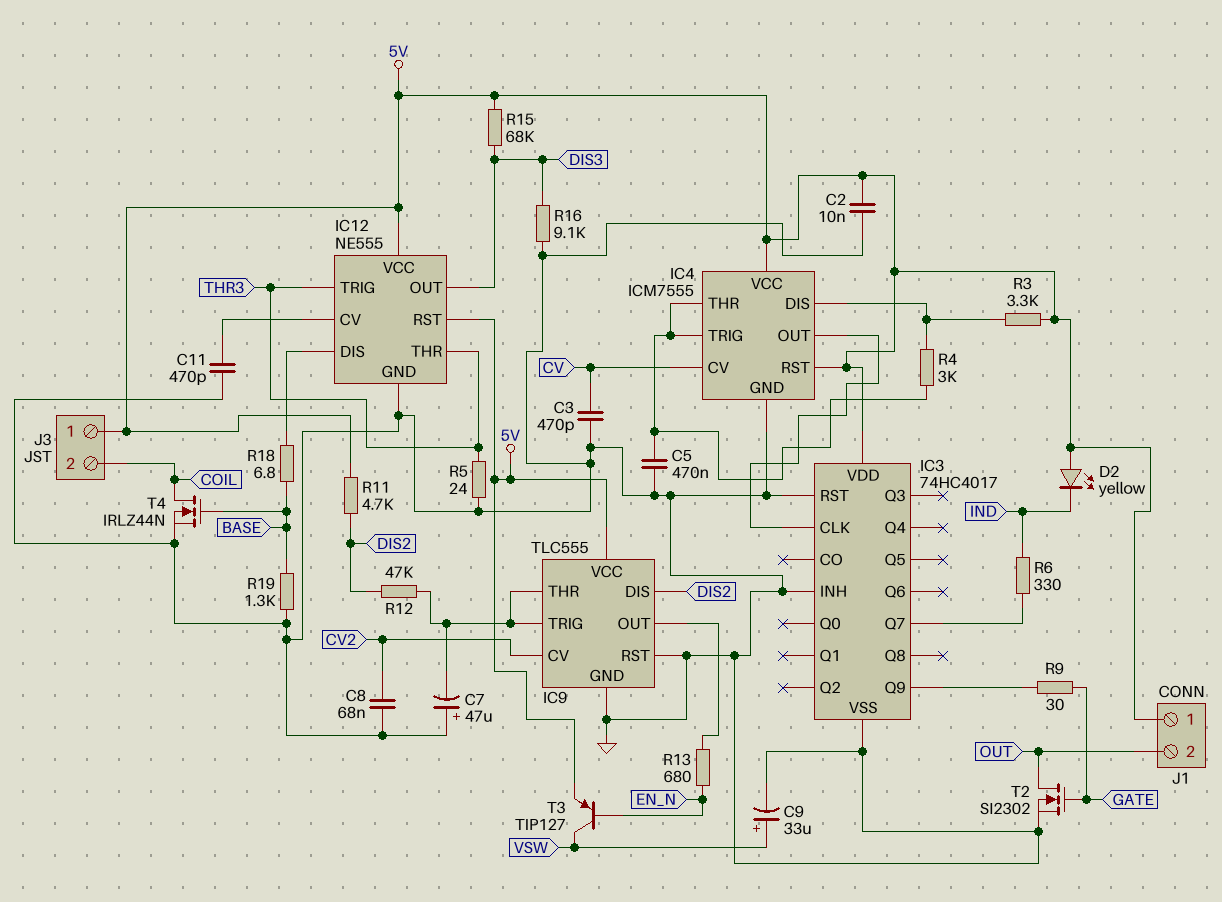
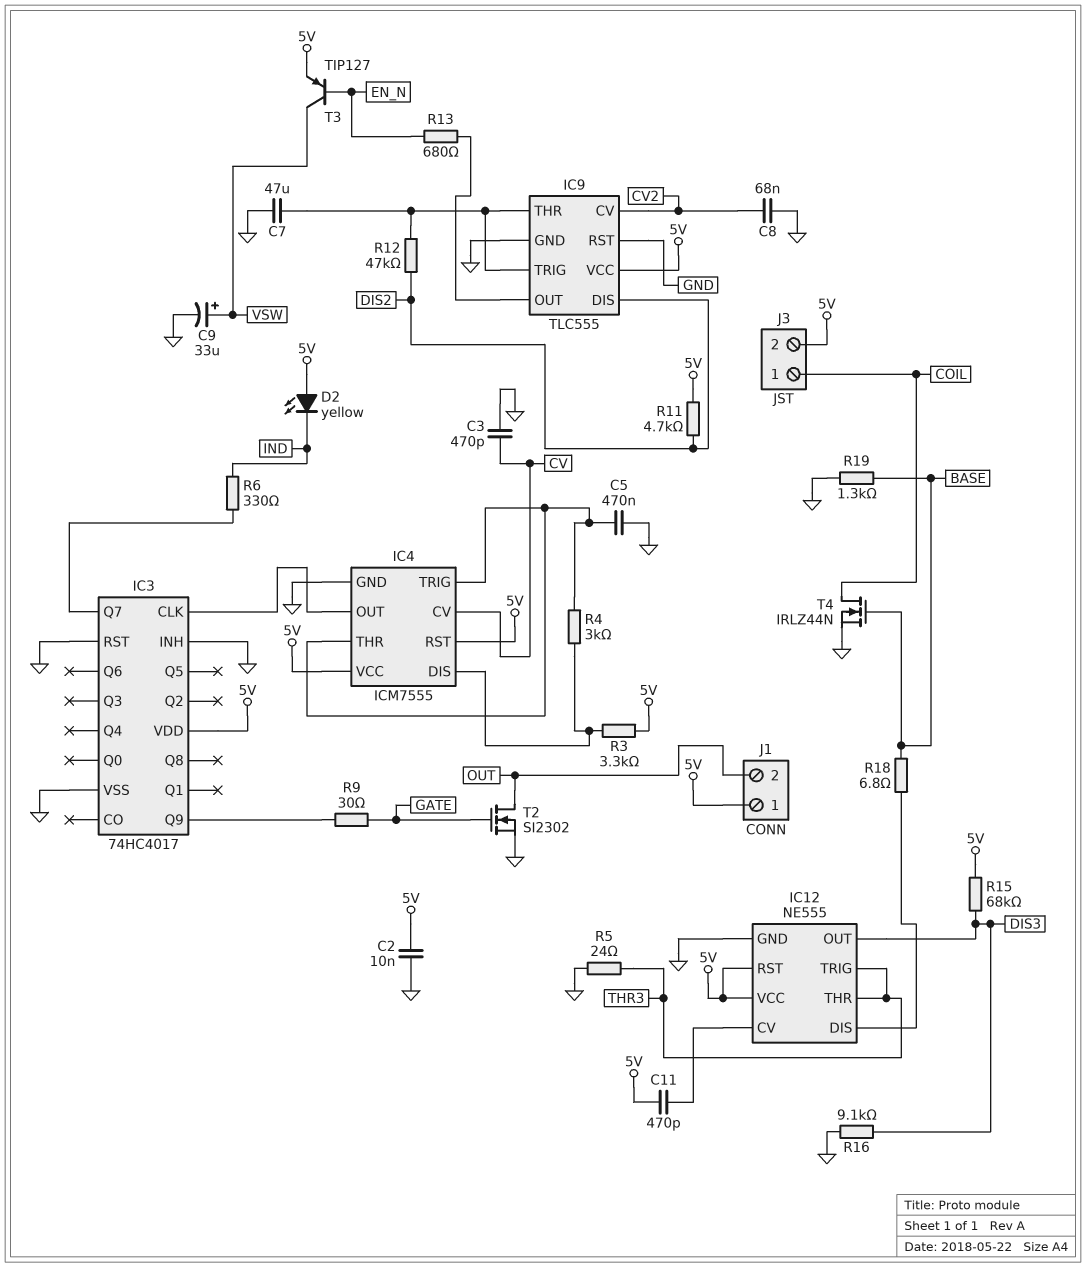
C7: 47uF (plus GND, minus IC9/THR) -> 47uF (GND, IC9/THR)
C11: 470pF (GND, IC12/CV) -> 470pF (5V, IC12/CV)
J3 pin 1: 5V -> COIL
J3 pin 2: COIL -> 5V

